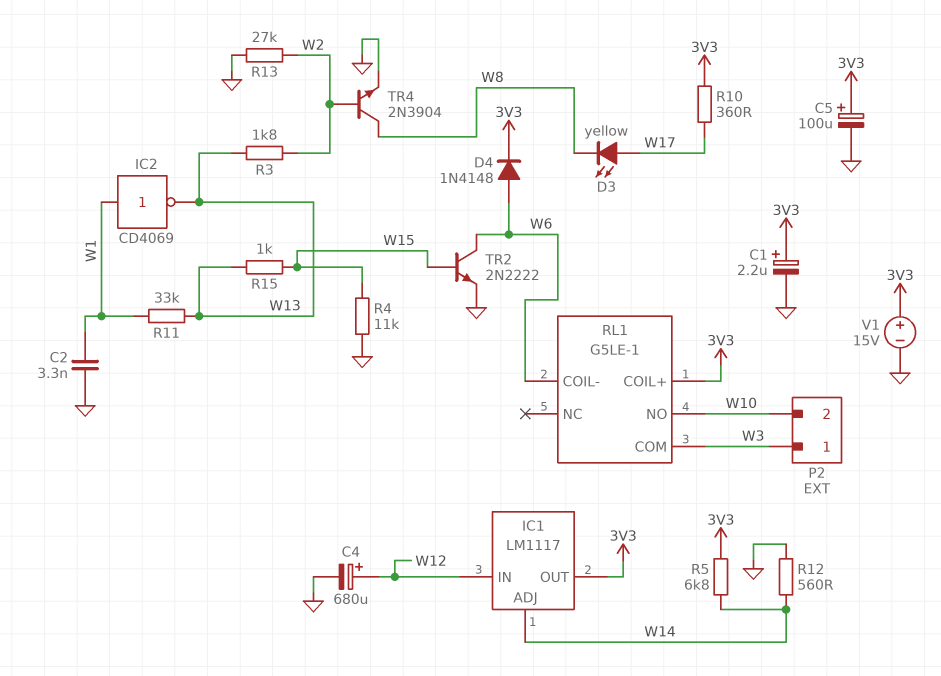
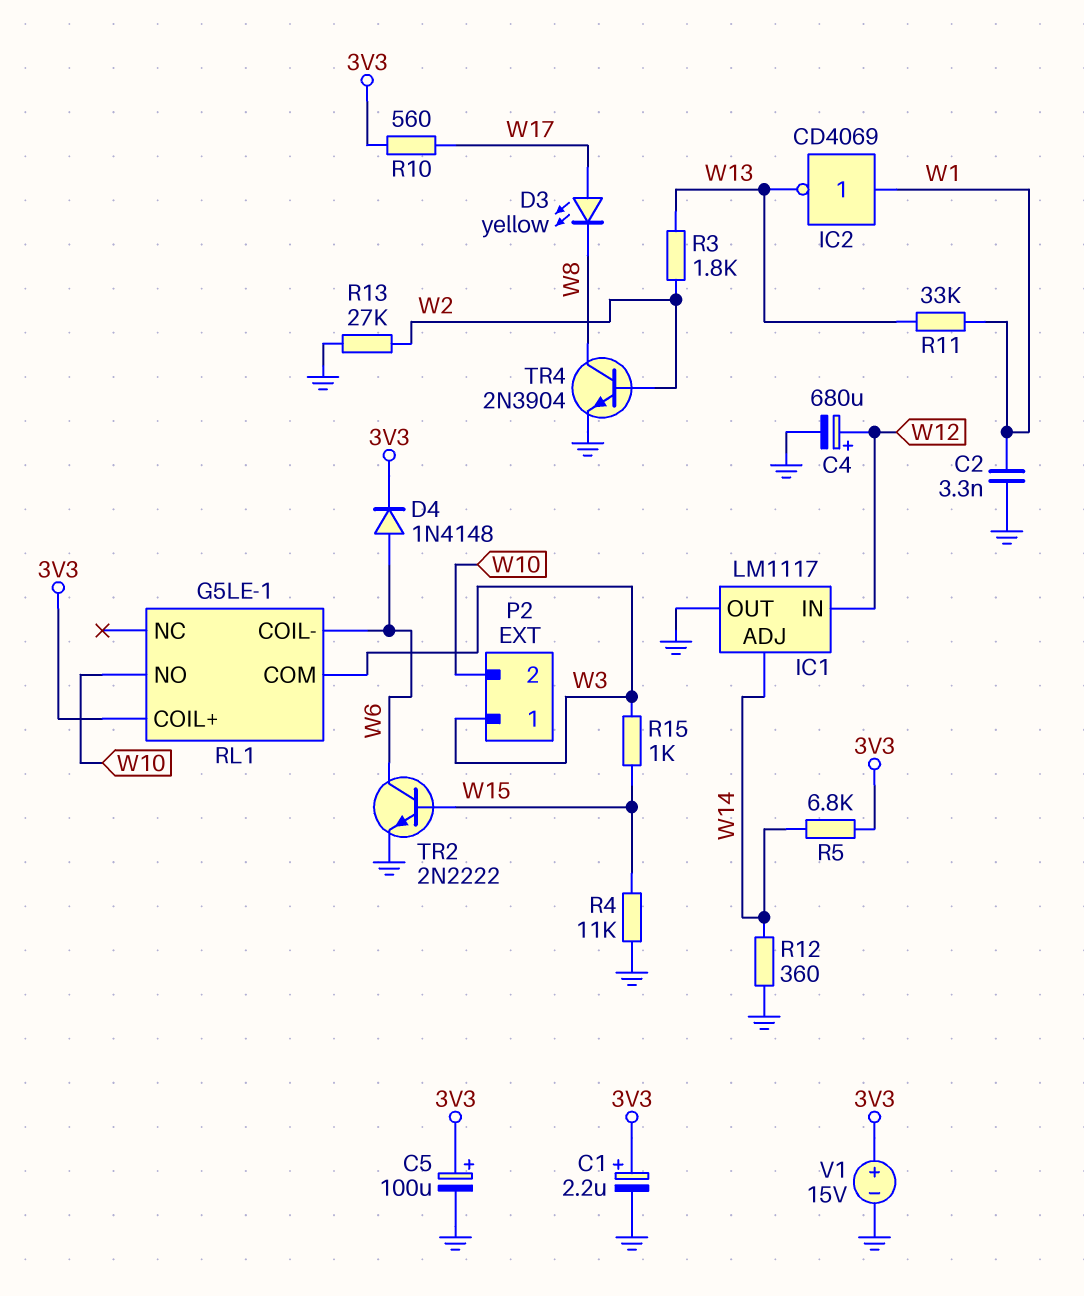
IC1 pin OUT: 3V3 -> GND
R10: 360 (3V3, W17) -> 560 (3V3, W17)
R12: 560 (GND, W14) -> 360 (GND, W14)
R15: 1k (W13, W15) -> 1k (W3, W15)

